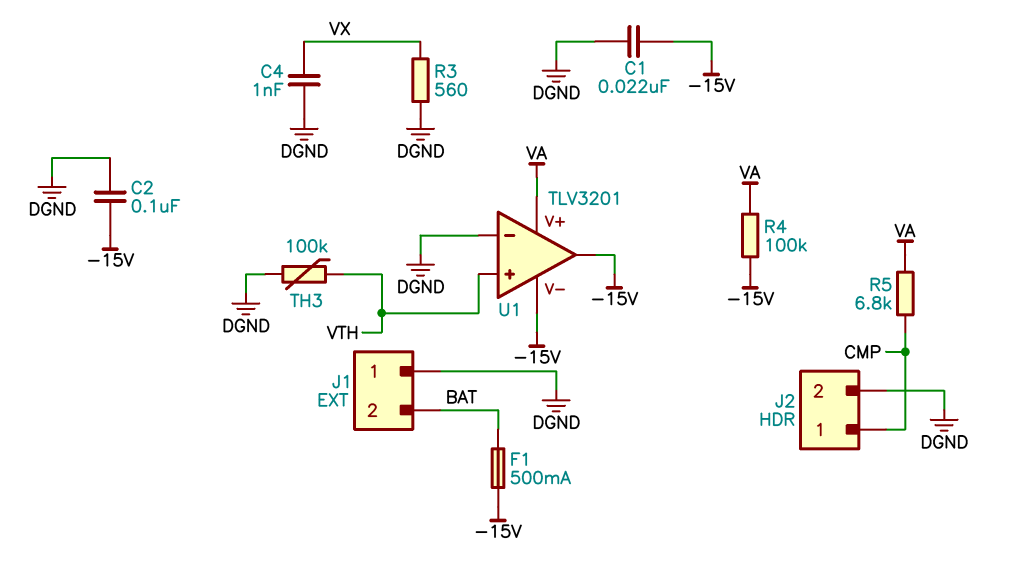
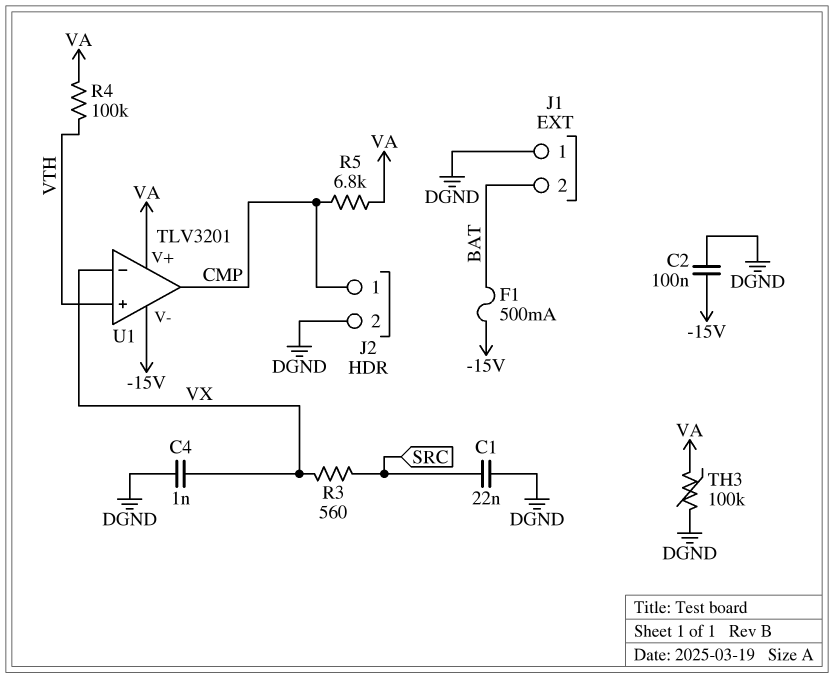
C1: 22nF (-15V, DGND) -> 22nF (DGND, SRC)
R3: 560 (DGND, VX) -> 560 (SRC, VX)
R4: 100k (-15V, VA) -> 100k (VA, VTH)
TH3: 100k (DGND, VTH) -> 100k (DGND, VA)
U1 pin in-: DGND -> VX
U1 pin out: -15V -> CMP

